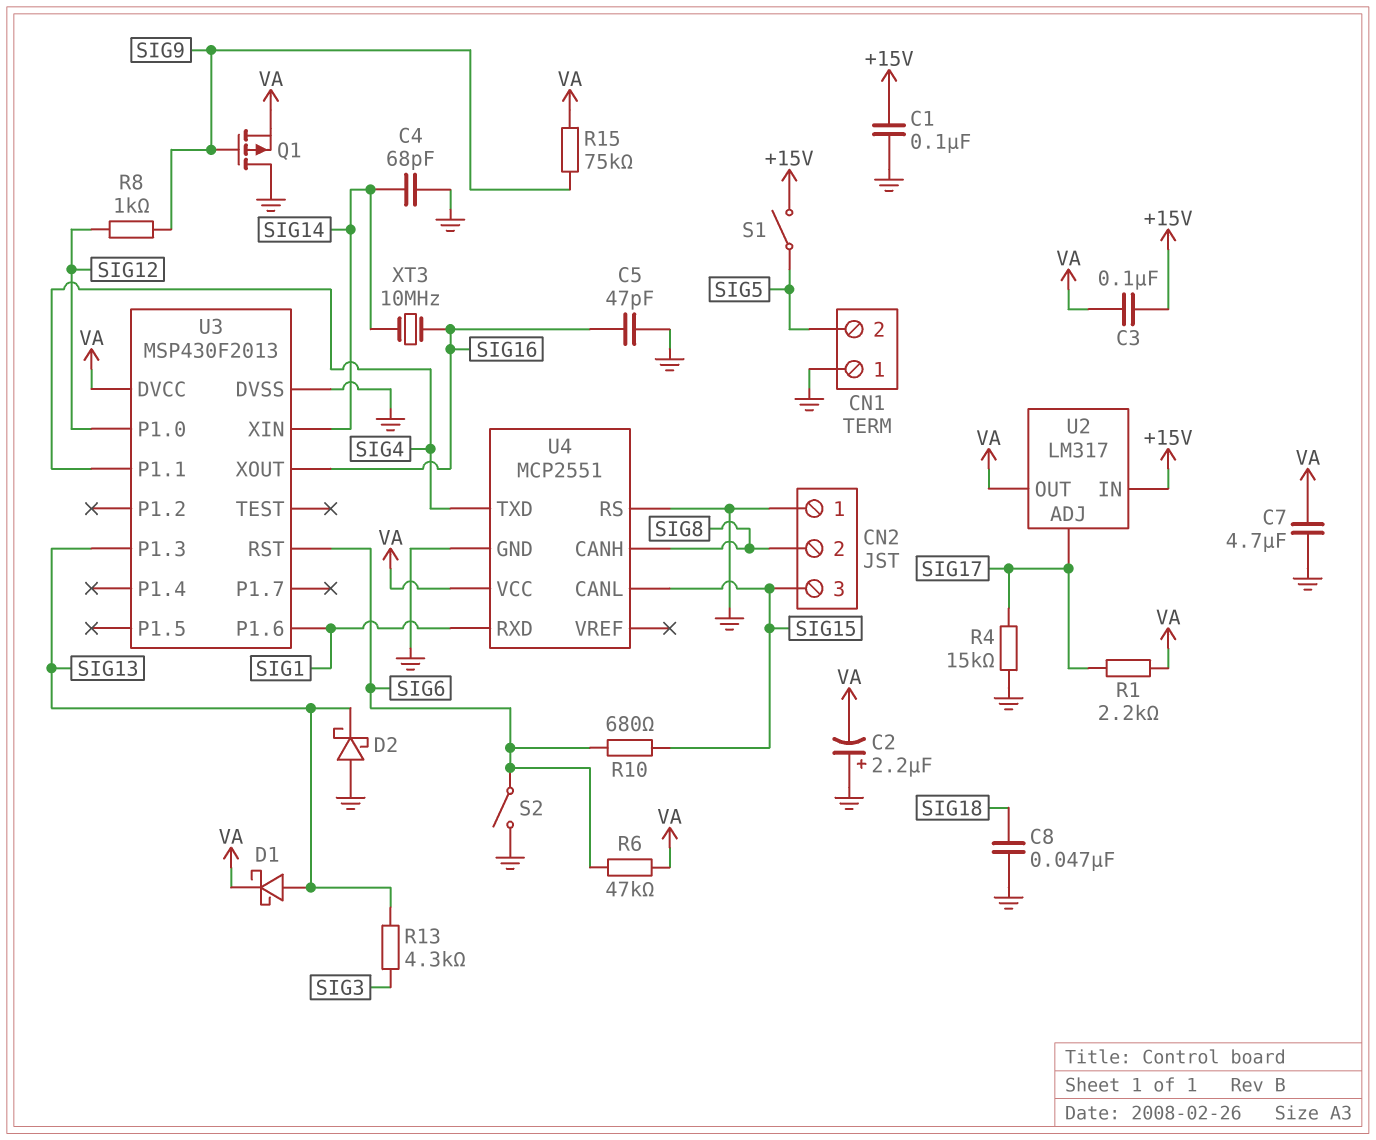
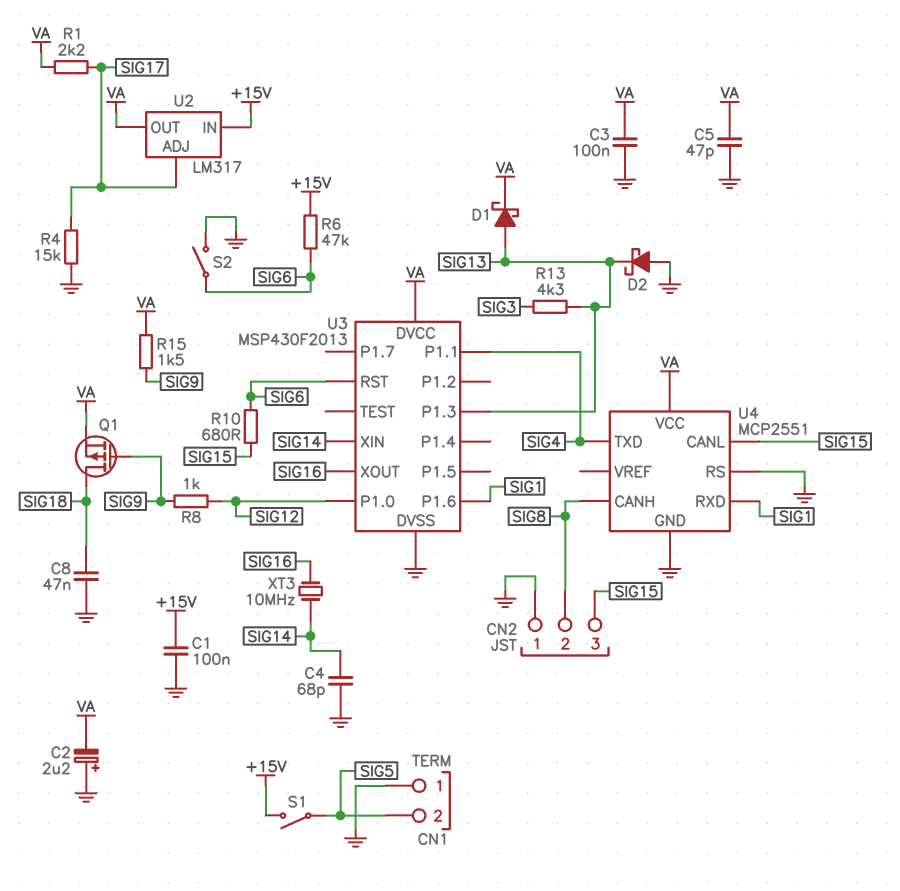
C3: 100nF (+15V, VA) -> 100nF (GND, VA)
C5: 47pF (GND, SIG16) -> 47pF (GND, VA)
C7: 4.7uF (GND, VA) -> none
Q1: PMOS (G SIG9, D GND, S VA) -> PMOS (G SIG9, D SIG18, S VA)
R6: 47k (SIG6, VA) -> 47k (+15V, SIG6)
R15: 75k (SIG9, VA) -> 1.5k (SIG9, VA)

